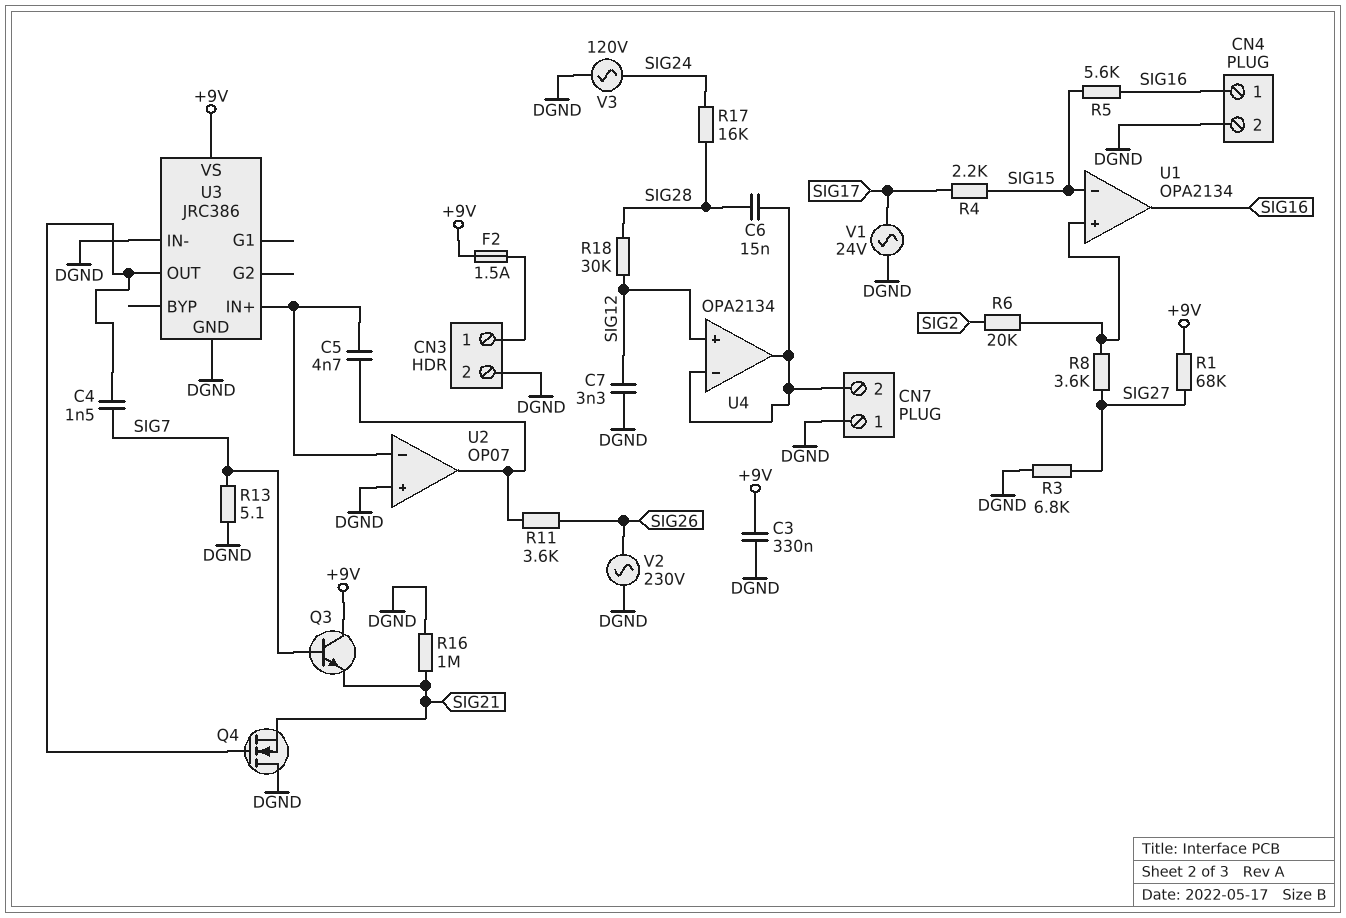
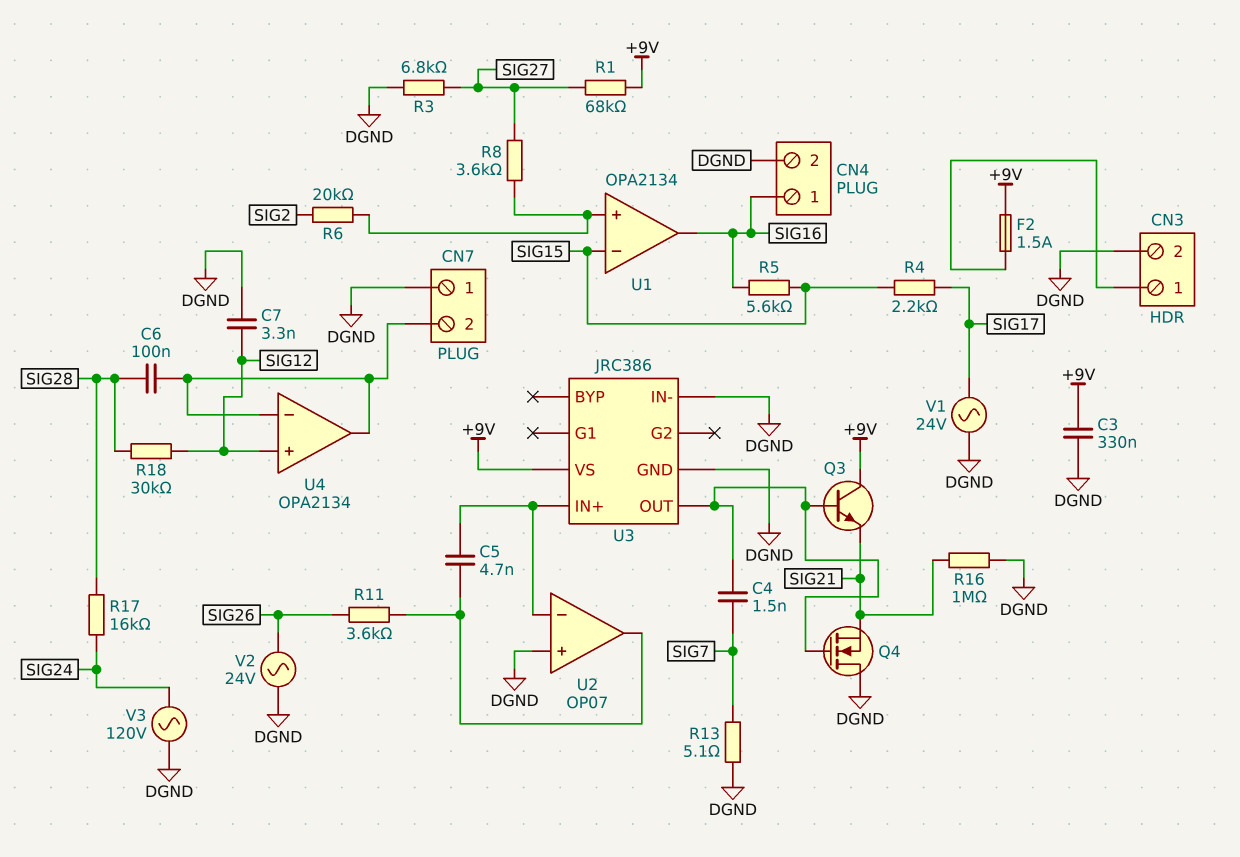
C6: 15nF (CN7/2, SIG28) -> 100nF (CN7/2, SIG28)
Q3: NPN (B SIG7, C +9V, E SIG21) -> NPN (B U3/OUT, C +9V, E SIG21)
V2: AC 230V (DGND, SIG26) -> AC 24V (DGND, SIG26)

